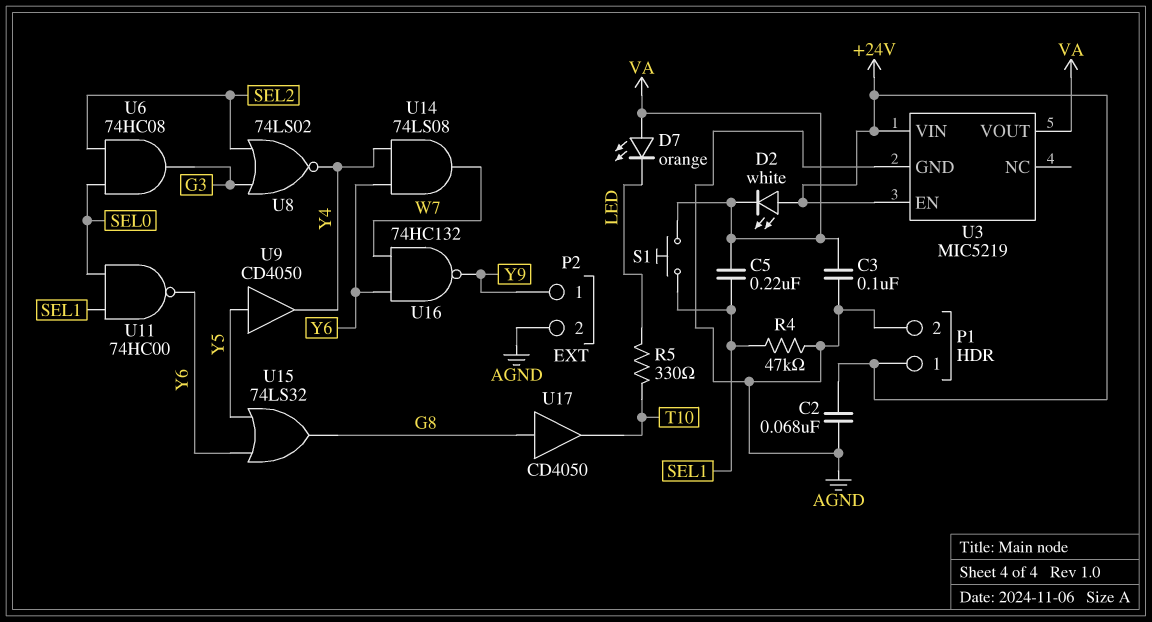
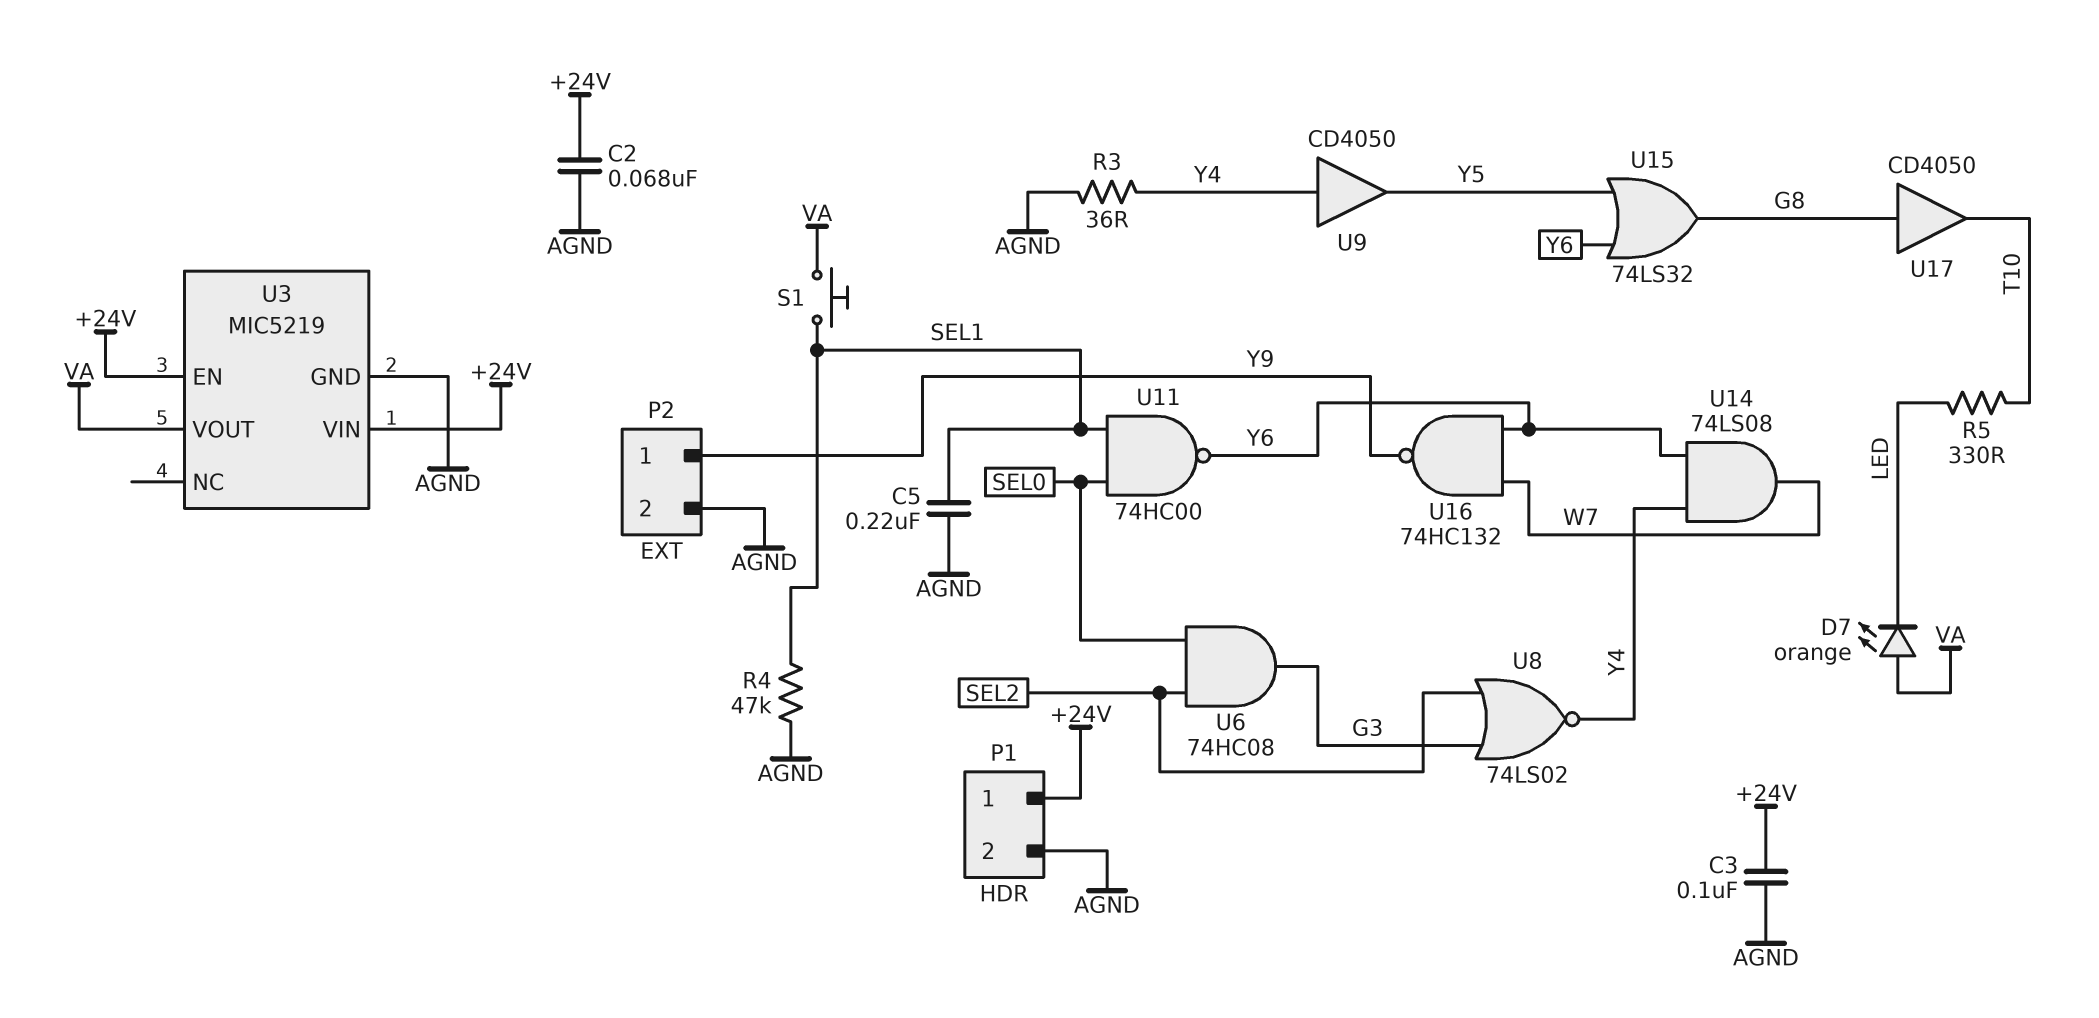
C3: 100nF (AGND, VA) -> 100nF (+24V, AGND)
C5: 220nF (SEL1, VA) -> 220nF (AGND, SEL1)
D2: LED white (A +24V, K VA) -> none
R3: none -> 36 (AGND, Y4)
U9: buffer CD4050 (in Y5, out Y4) -> buffer CD4050 (in Y4, out Y5)

